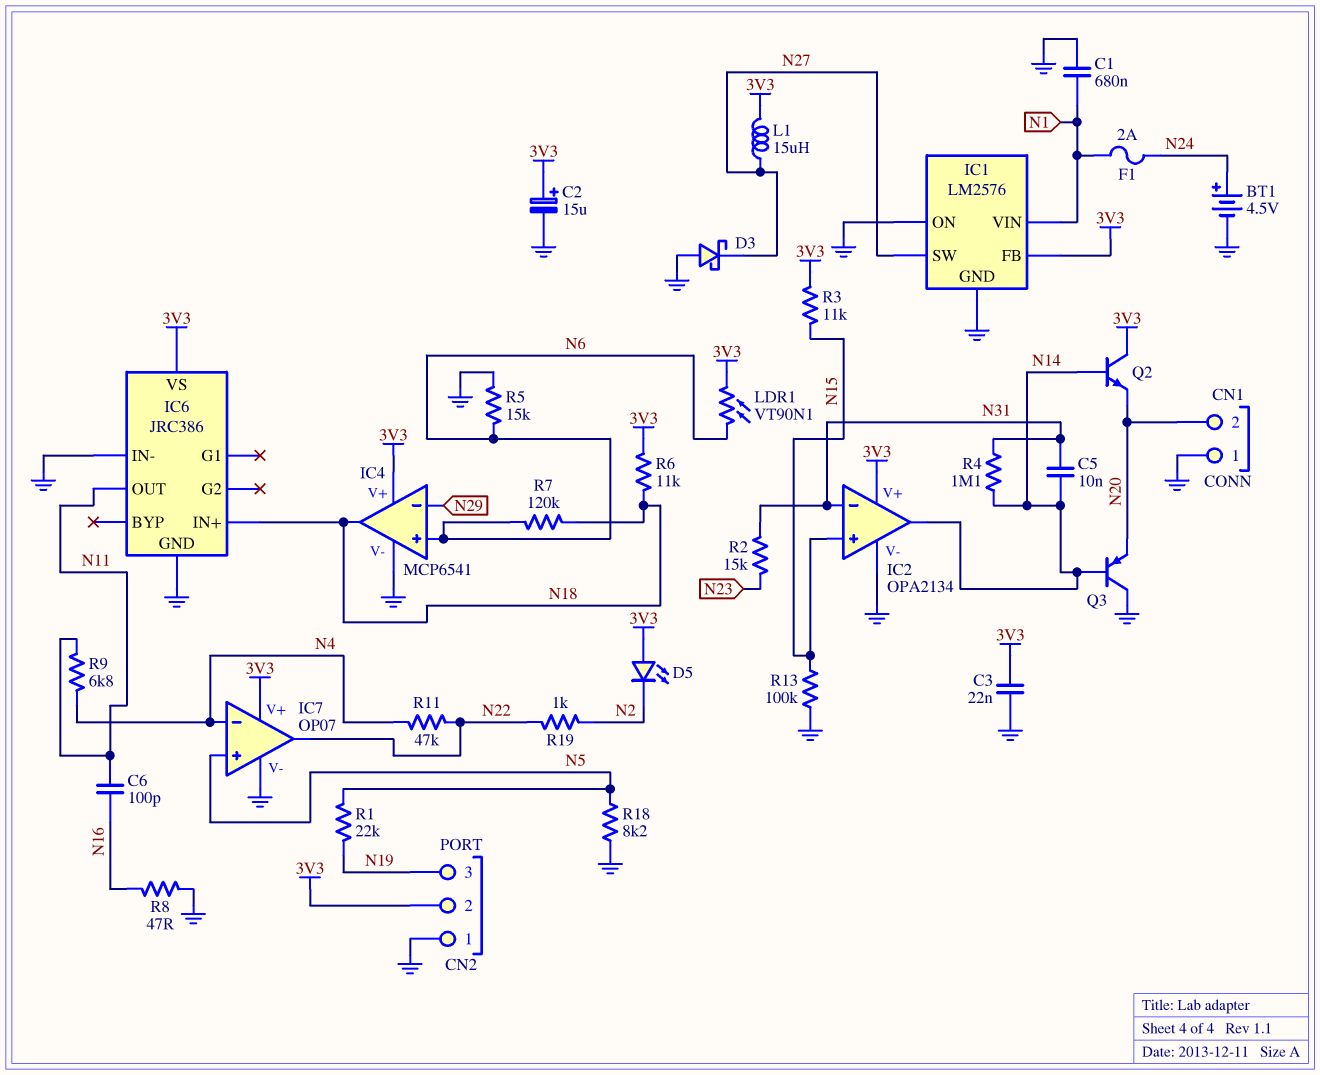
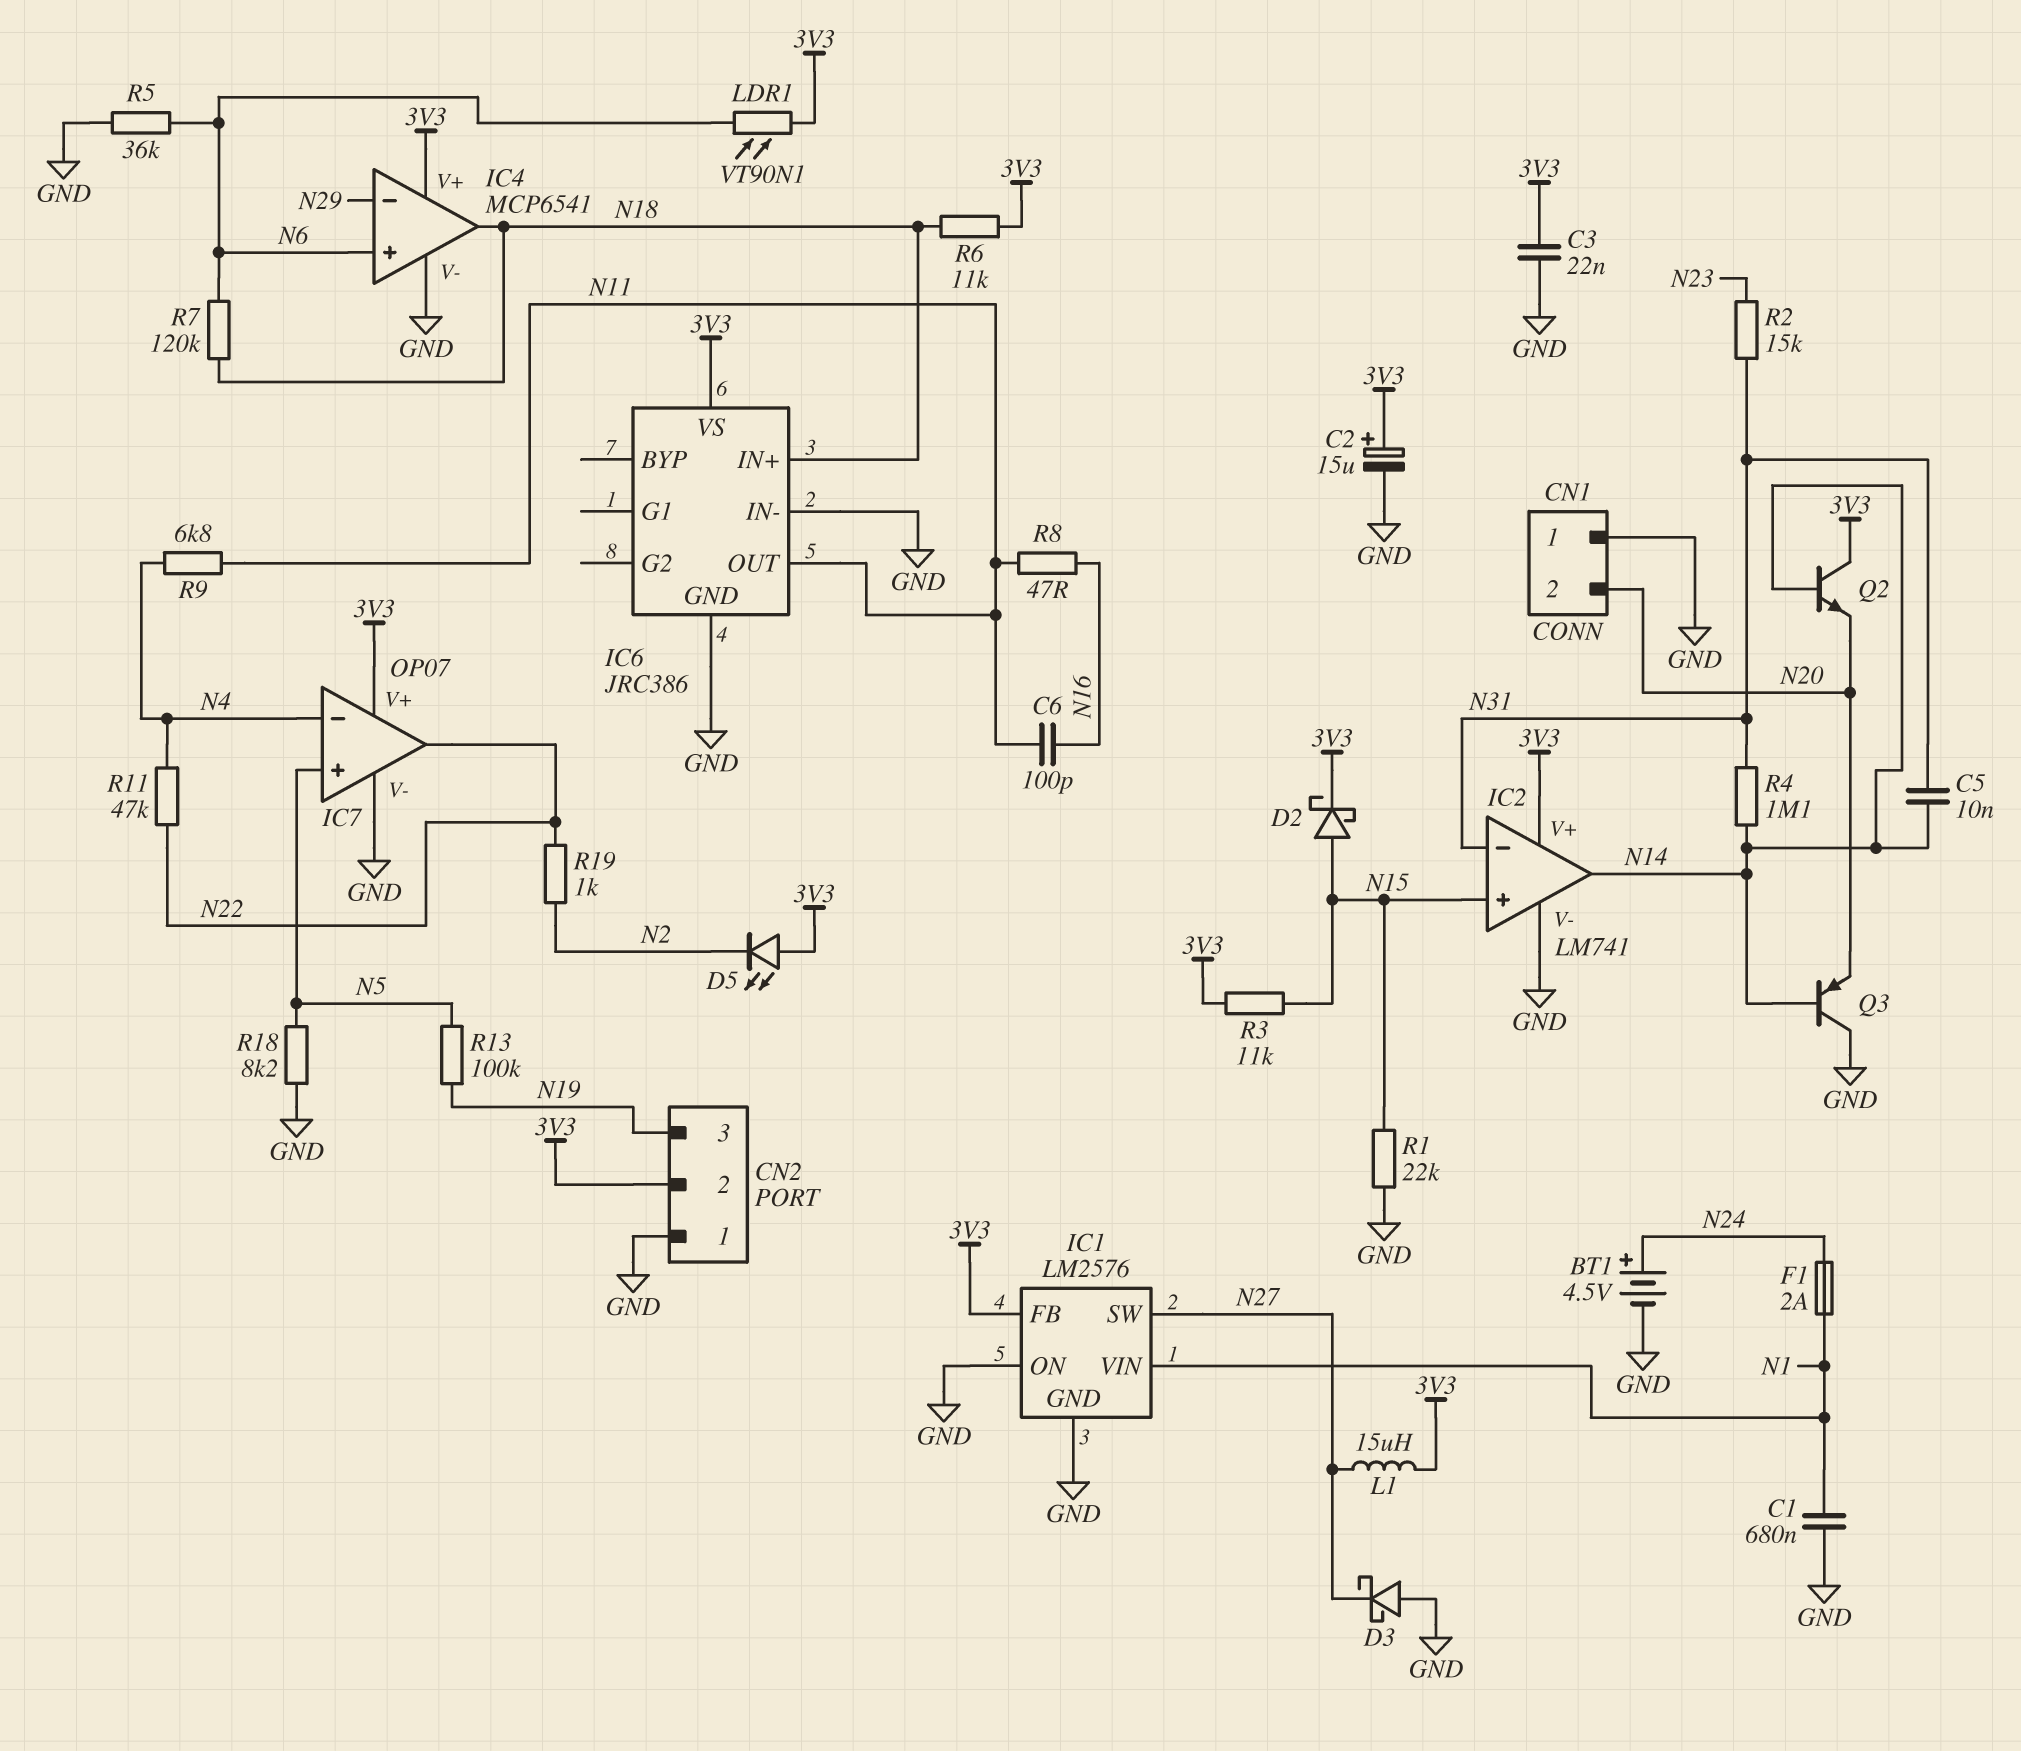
D2: none -> schottky (A N15, K 3V3)
IC2: OPA2134 -> LM741
R1: 22k (N5, N19) -> 22k (GND, N15)
R5: 15k (GND, N6) -> 36k (GND, N6)
R8: 47 (GND, N16) -> 47 (N11, N16)
R13: 100k (GND, N15) -> 100k (N5, N19)

